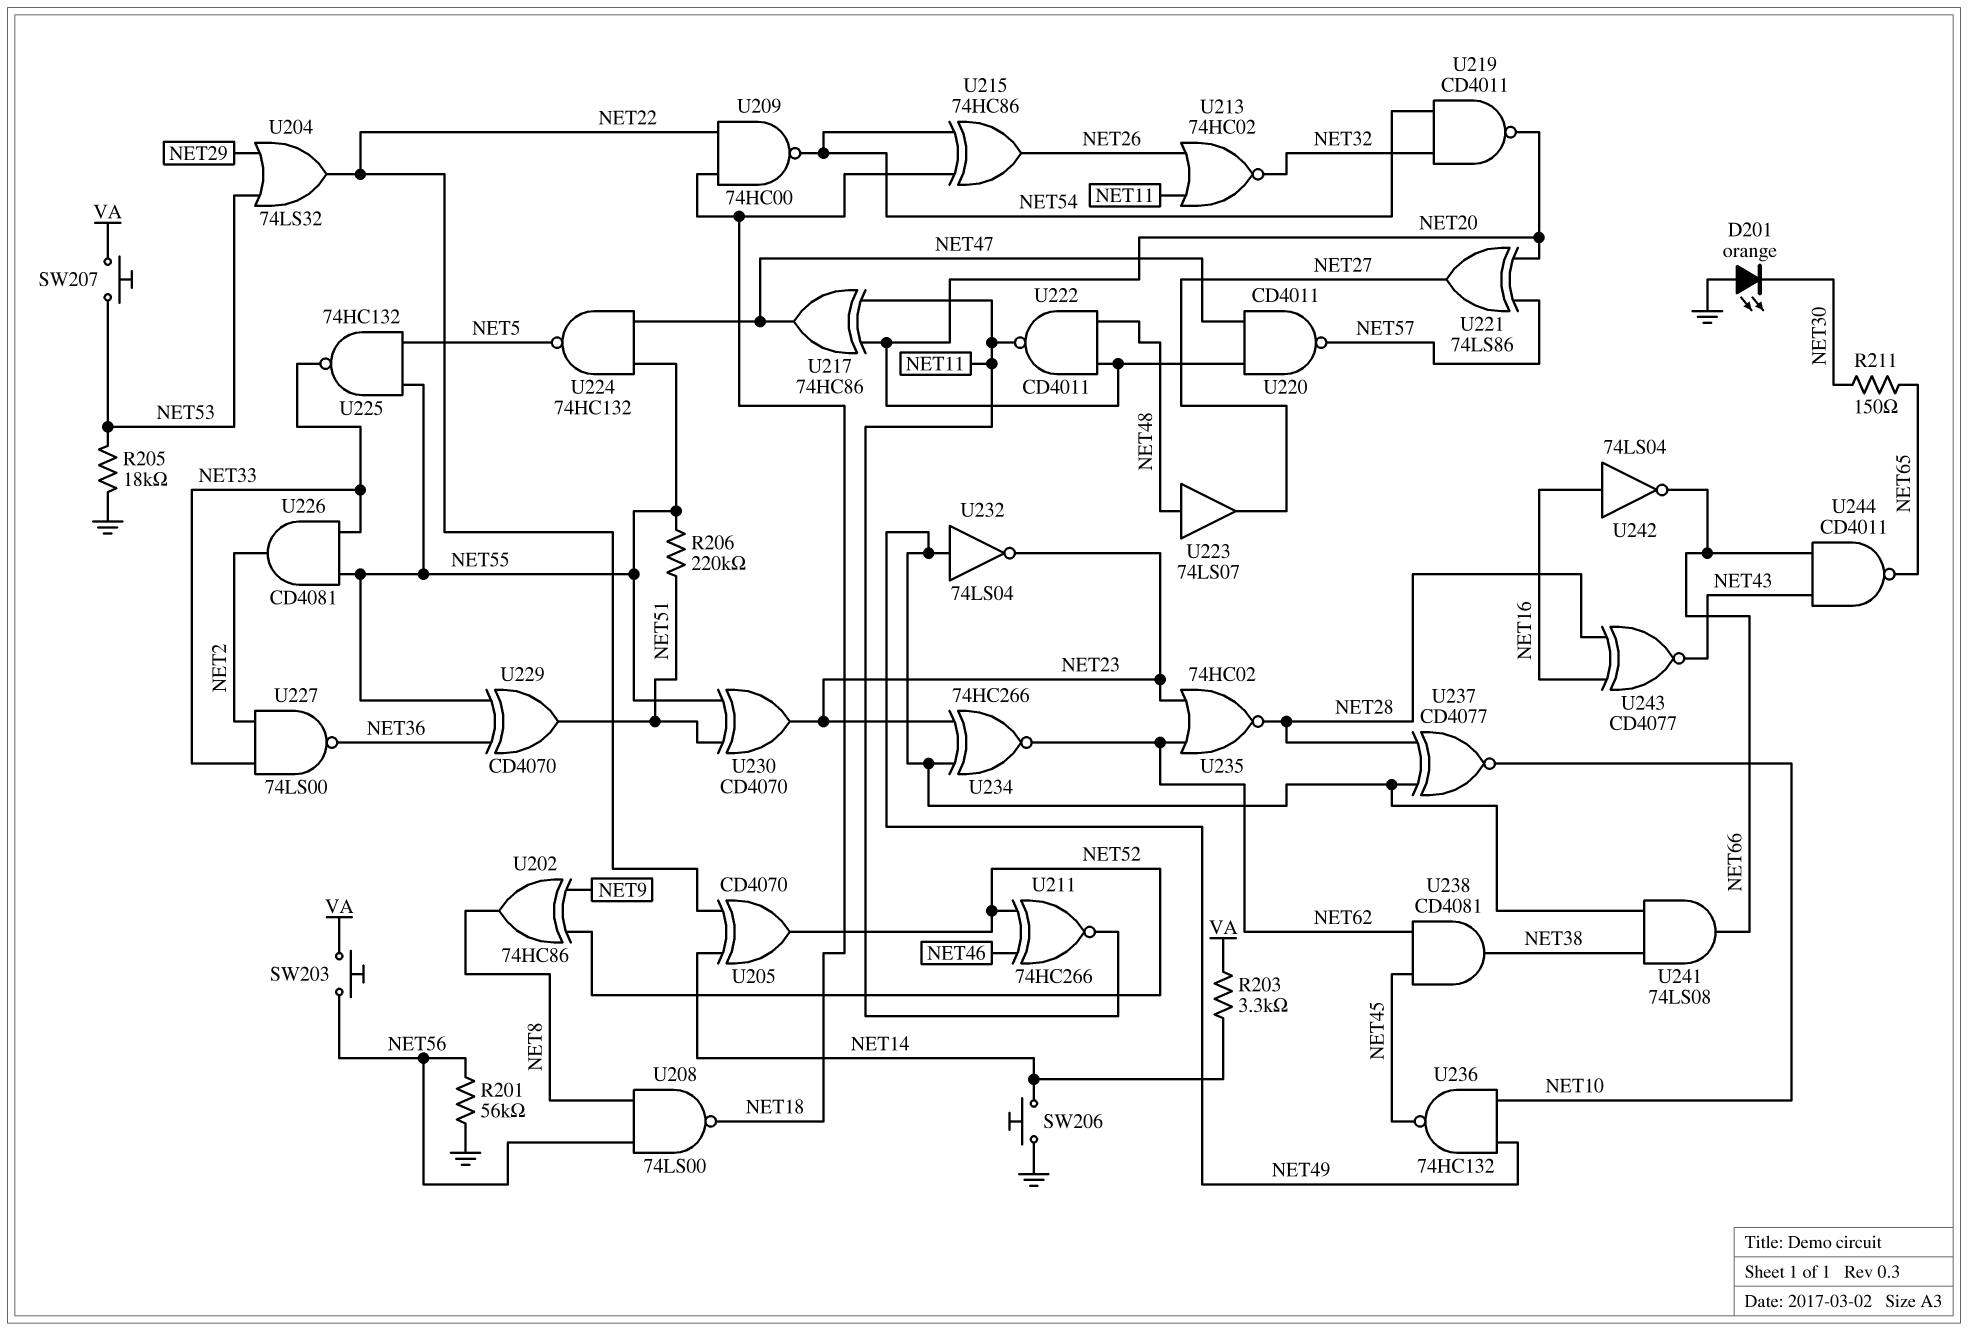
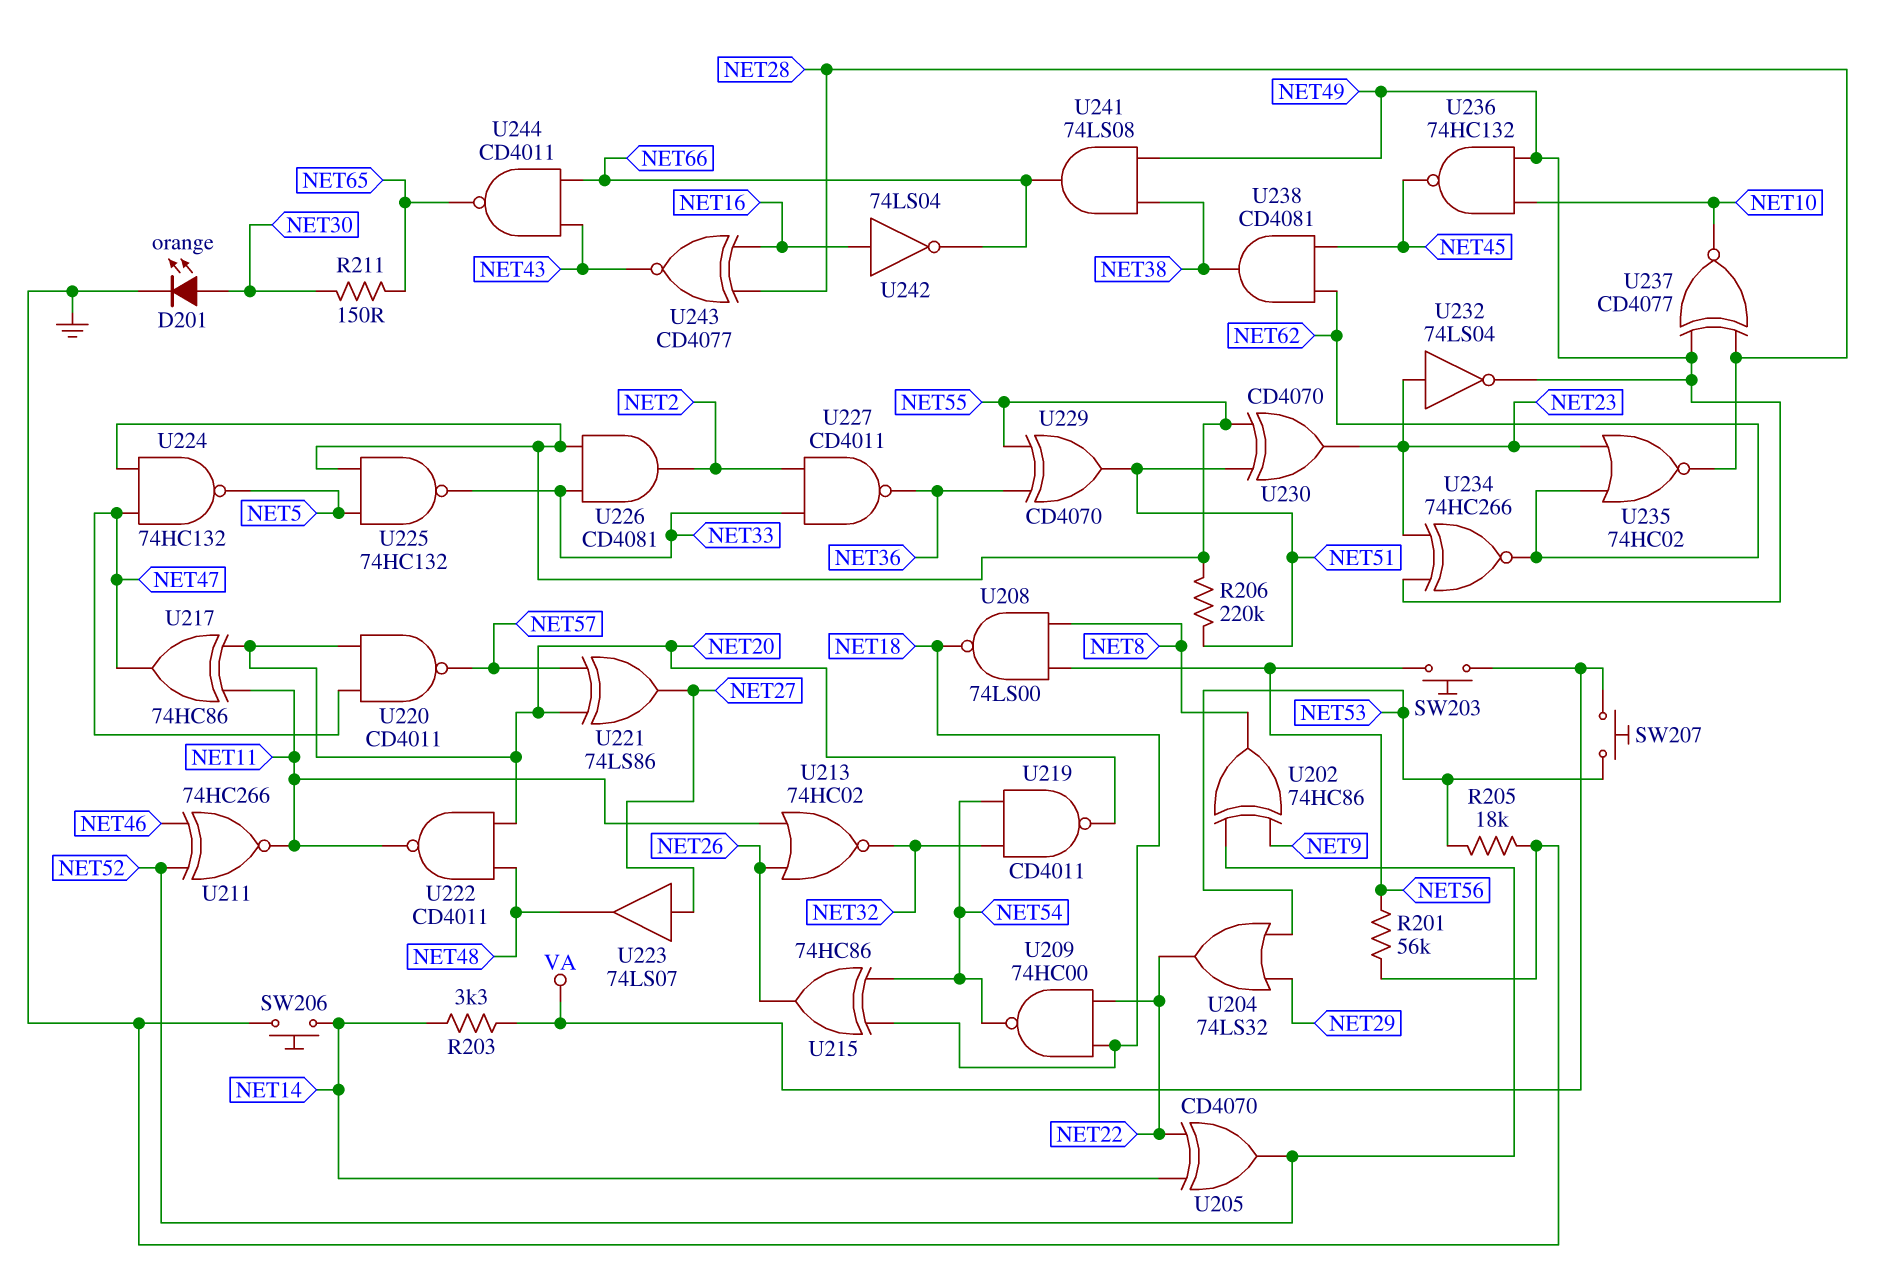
D201: LED orange (A GND, K NET30) -> LED orange (A NET30, K GND)
U223: buffer 74LS07 (in NET48, out NET27) -> buffer 74LS07 (in NET27, out NET48)
U227: NAND 74LS00 (in NET2, in NET33, out NET36) -> NAND CD4011 (in NET2, in NET33, out NET36)
U232: NOT 74LS04 (in NET49, out NET23) -> NOT 74LS04 (in NET23, out NET49)

